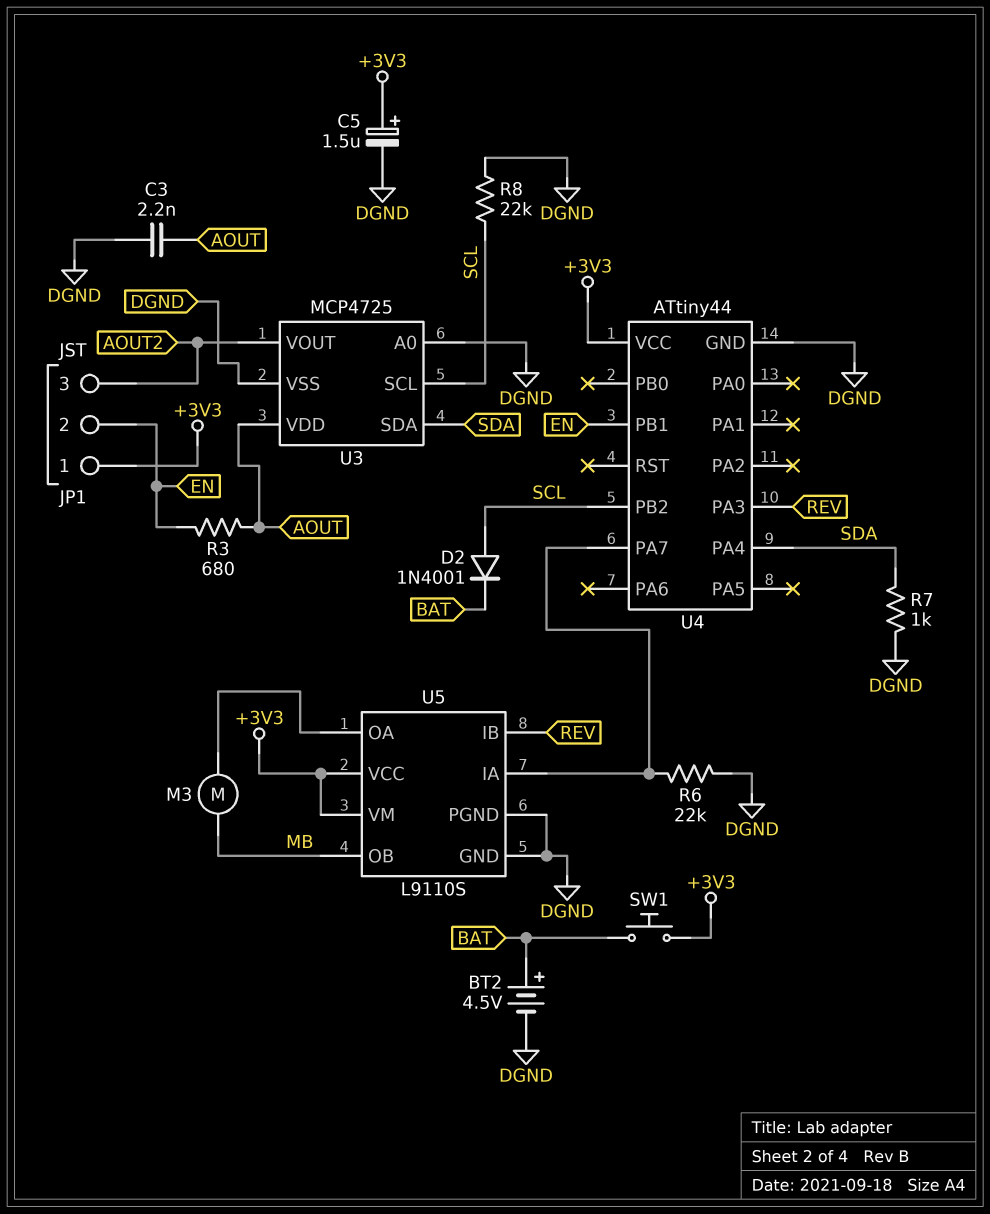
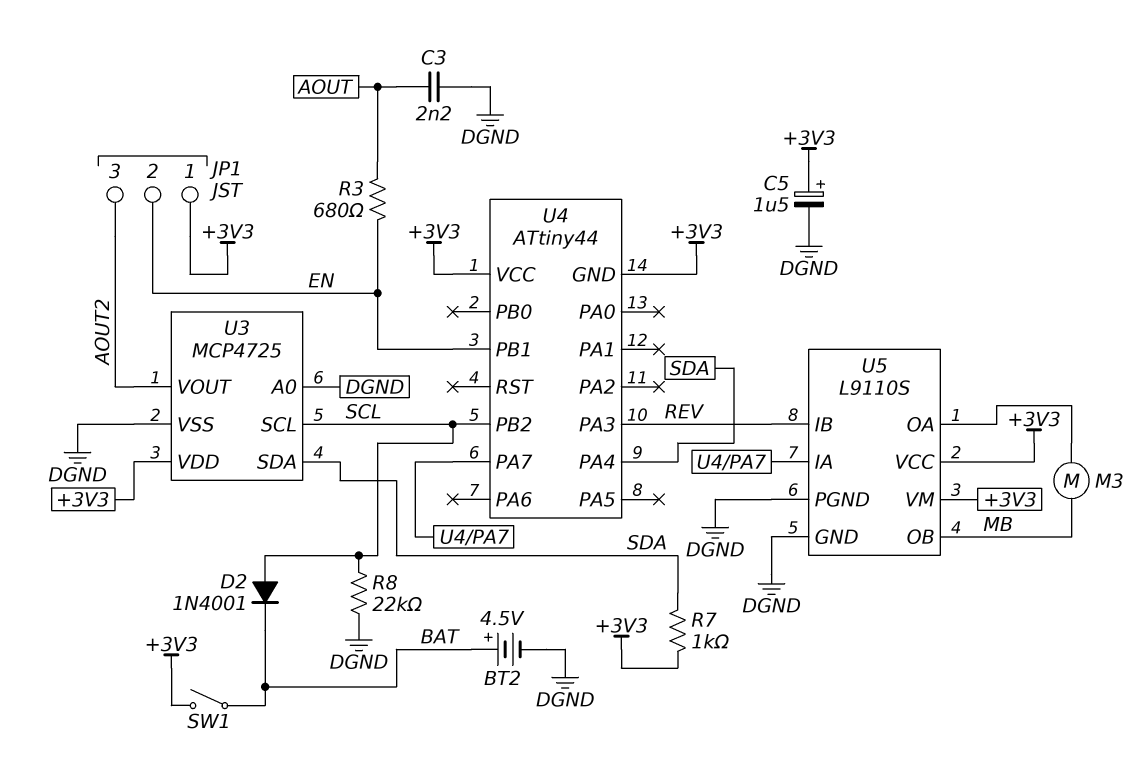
R6: 22k (DGND, U4/PA7) -> none
R7: 1k (DGND, SDA) -> 1k (+3V3, SDA)
SW1: button (+3V3, BAT) -> switch (+3V3, BAT)
U3 pin VDD: AOUT -> +3V3
U4 pin GND: DGND -> +3V3

